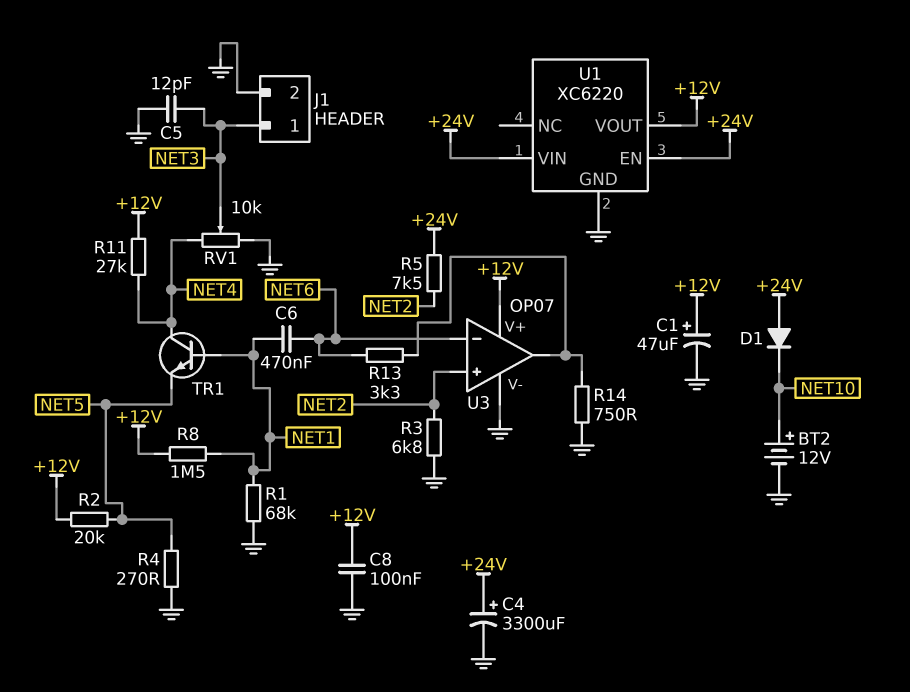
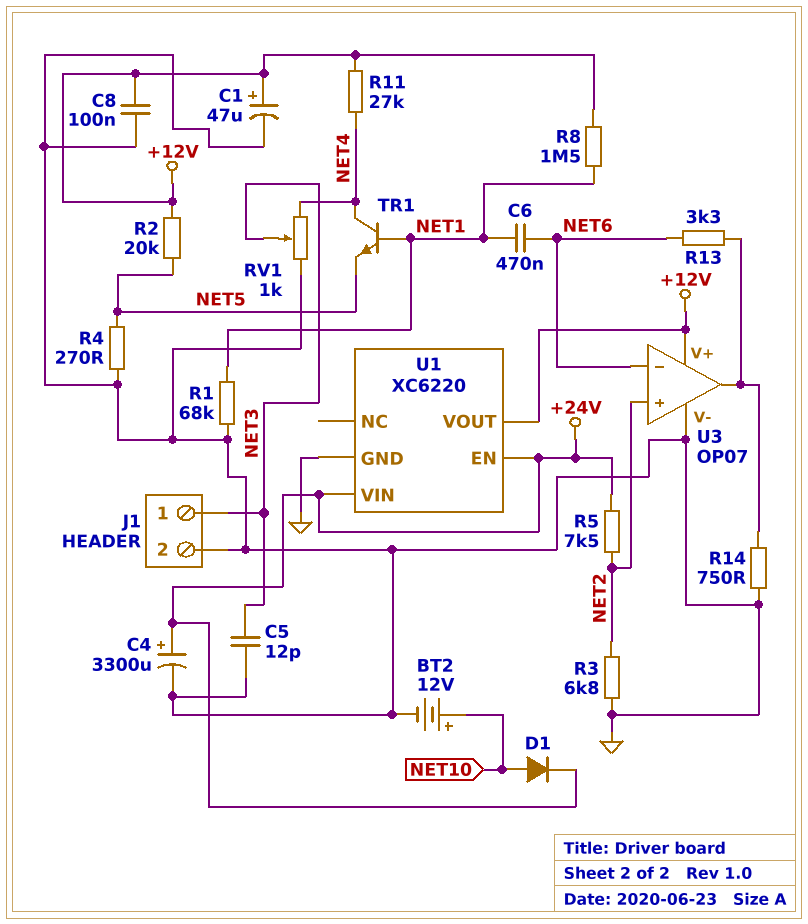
D1: diode (A +24V, K NET10) -> diode (A NET10, K +24V)
RV1: 10k (GND, NET4, wiper NET3) -> 1k (GND, NET4, wiper NET3)

